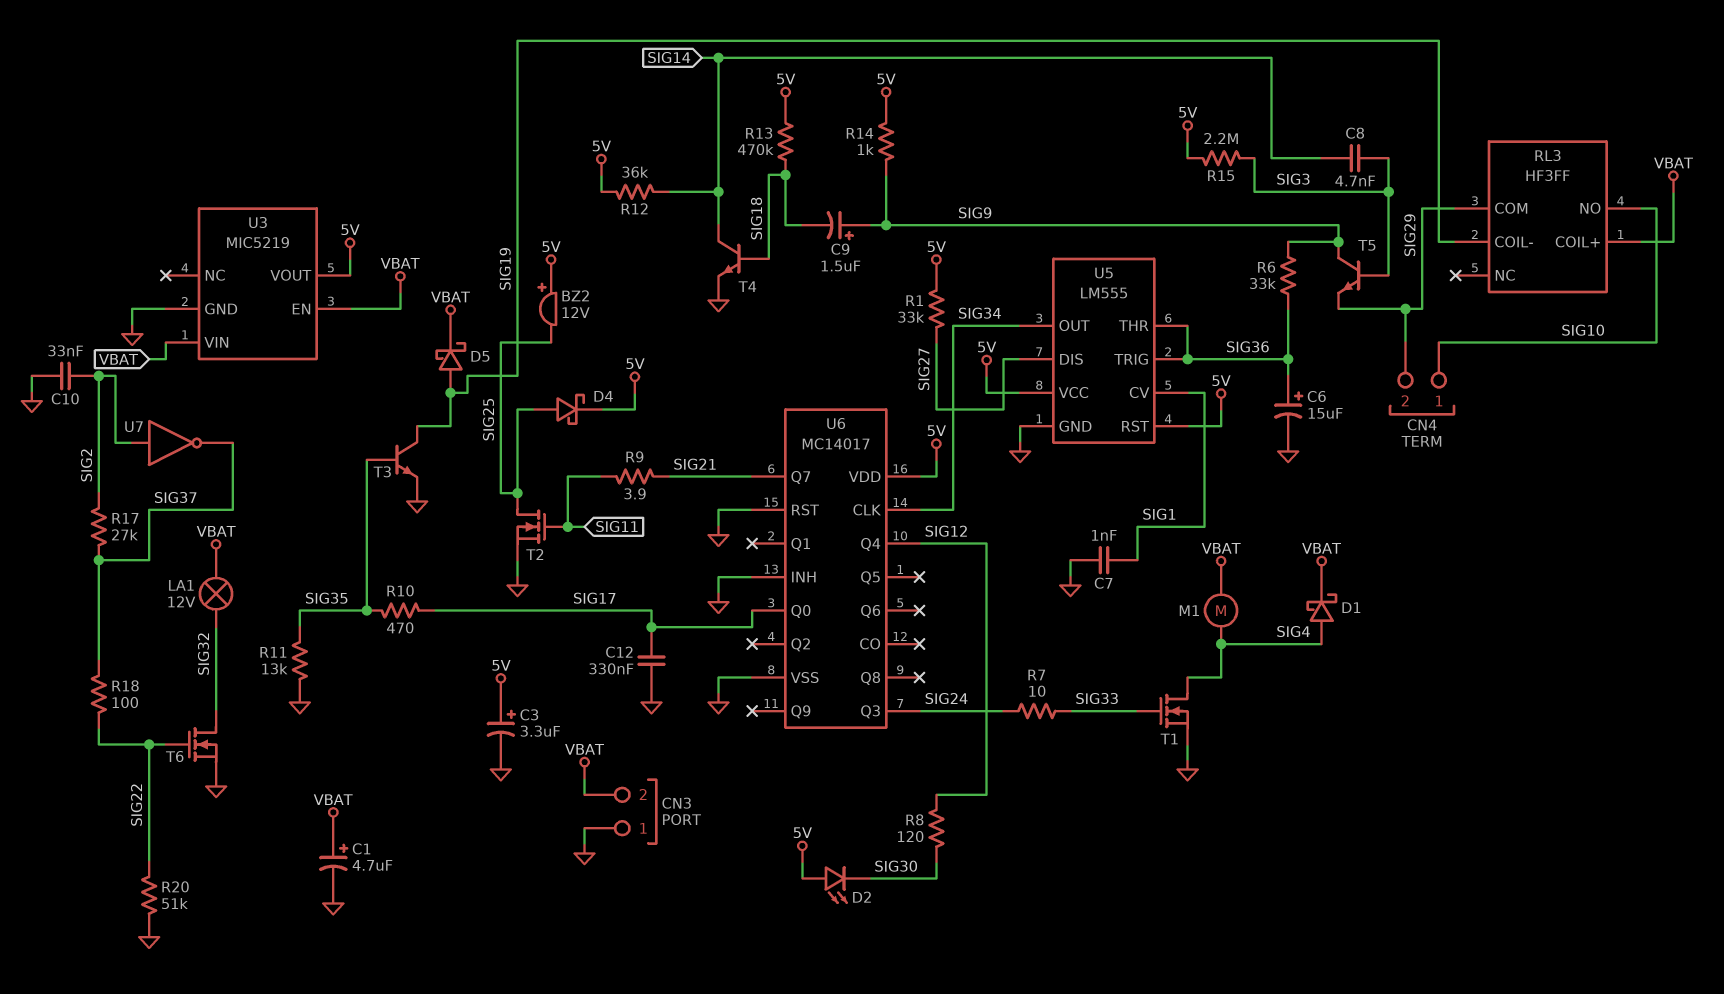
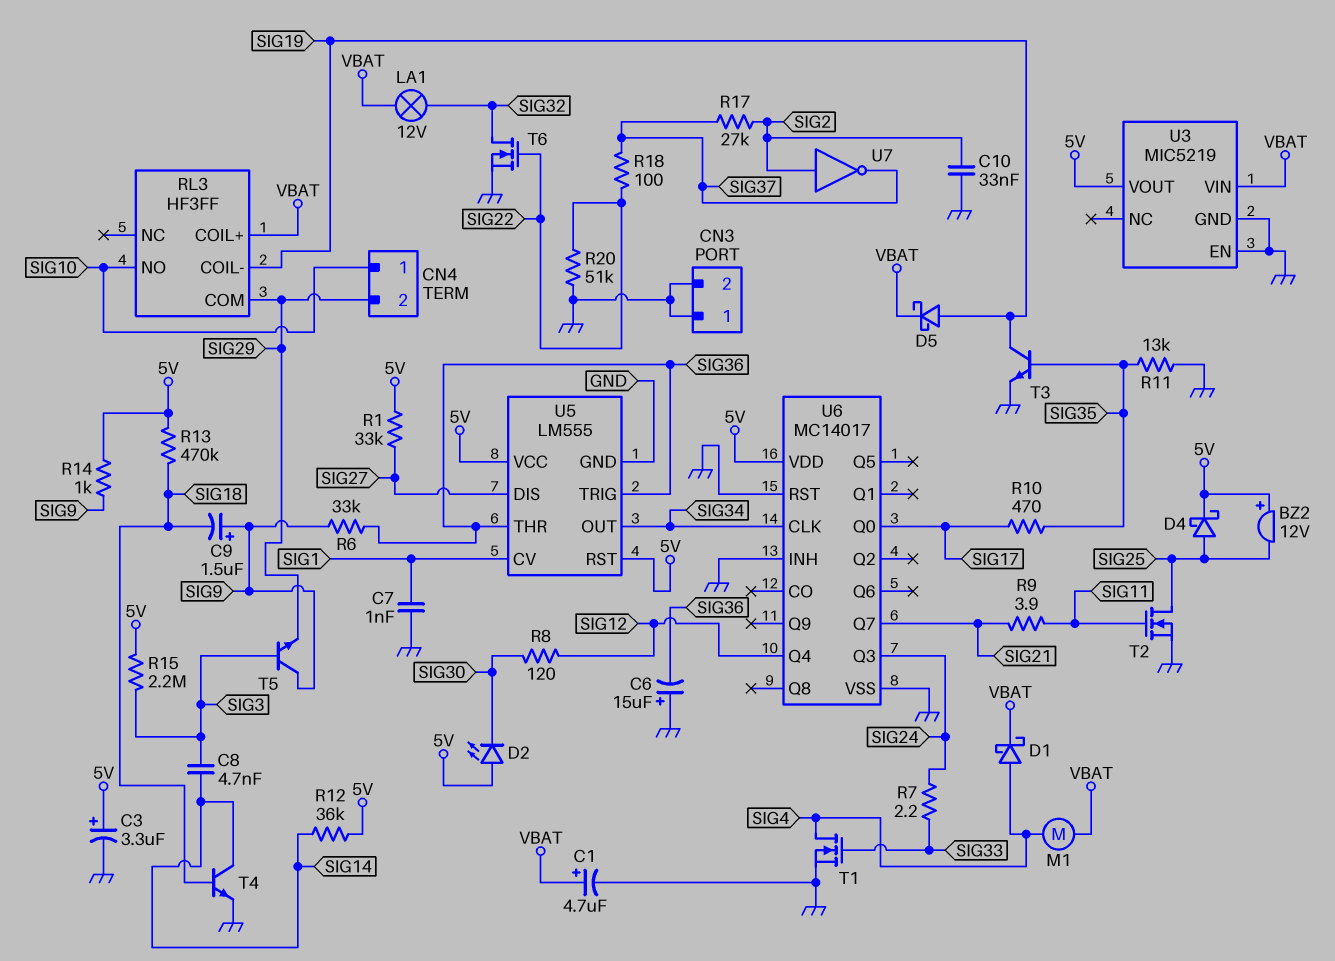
C6: 15uF (plus SIG36, minus GND) -> 15uF (plus GND, minus SIG36)
C12: 330nF (GND, SIG17) -> none
CN3 pin 2: VBAT -> GND
R7: 10 (SIG24, SIG33) -> 2.2 (SIG24, SIG33)
U3 pin EN: VBAT -> GND

